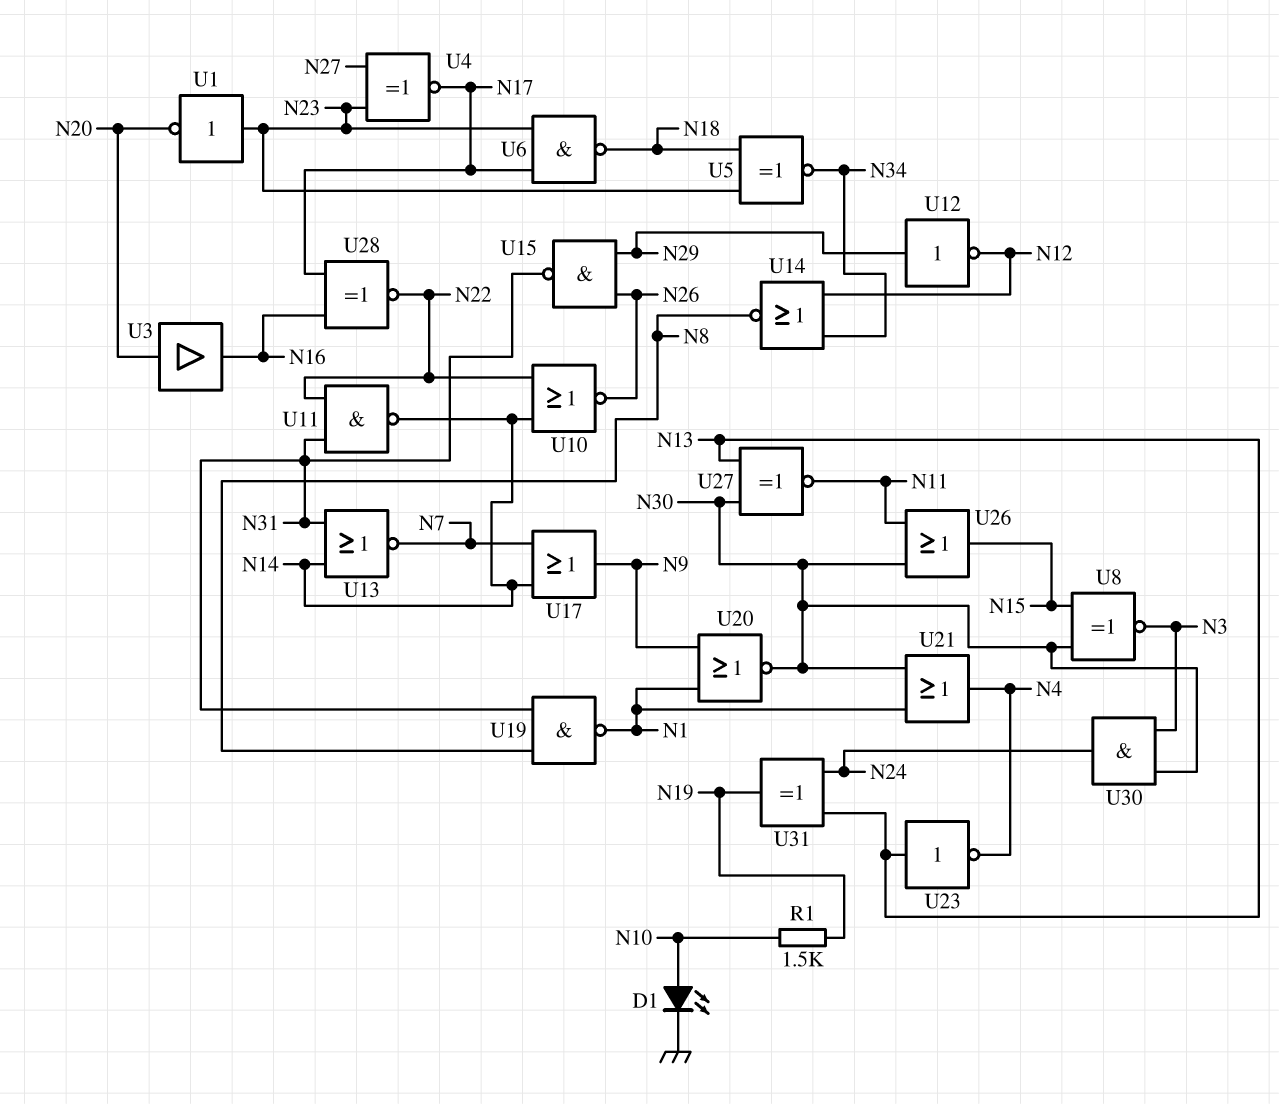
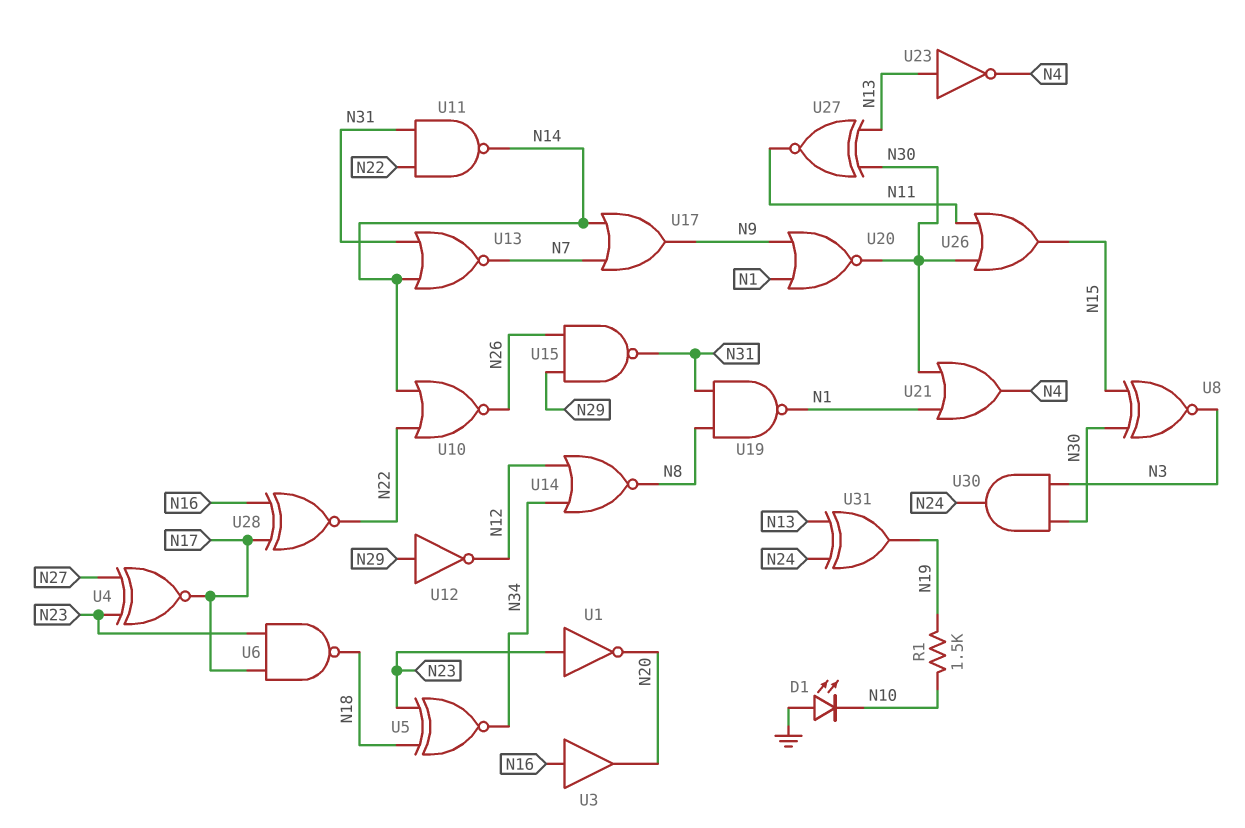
D1: LED (A N10, K GND) -> LED (A GND, K N10)
U3: buffer (in N20, out N16) -> buffer (in N16, out N20)

